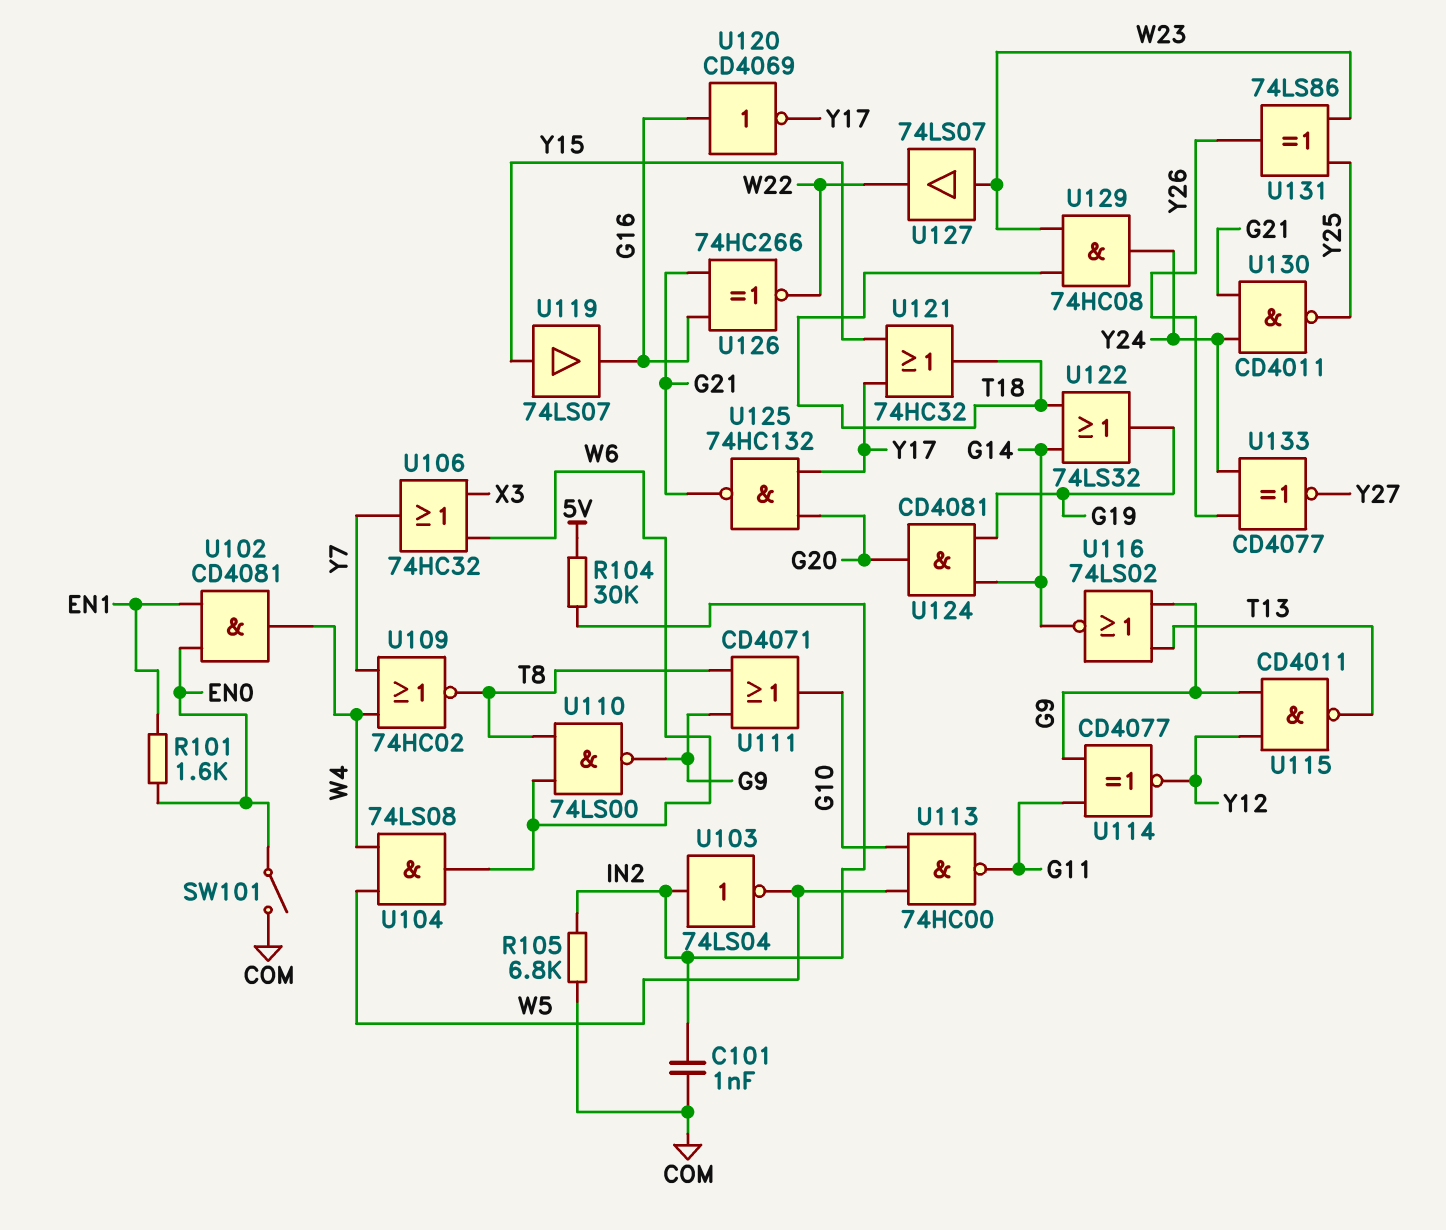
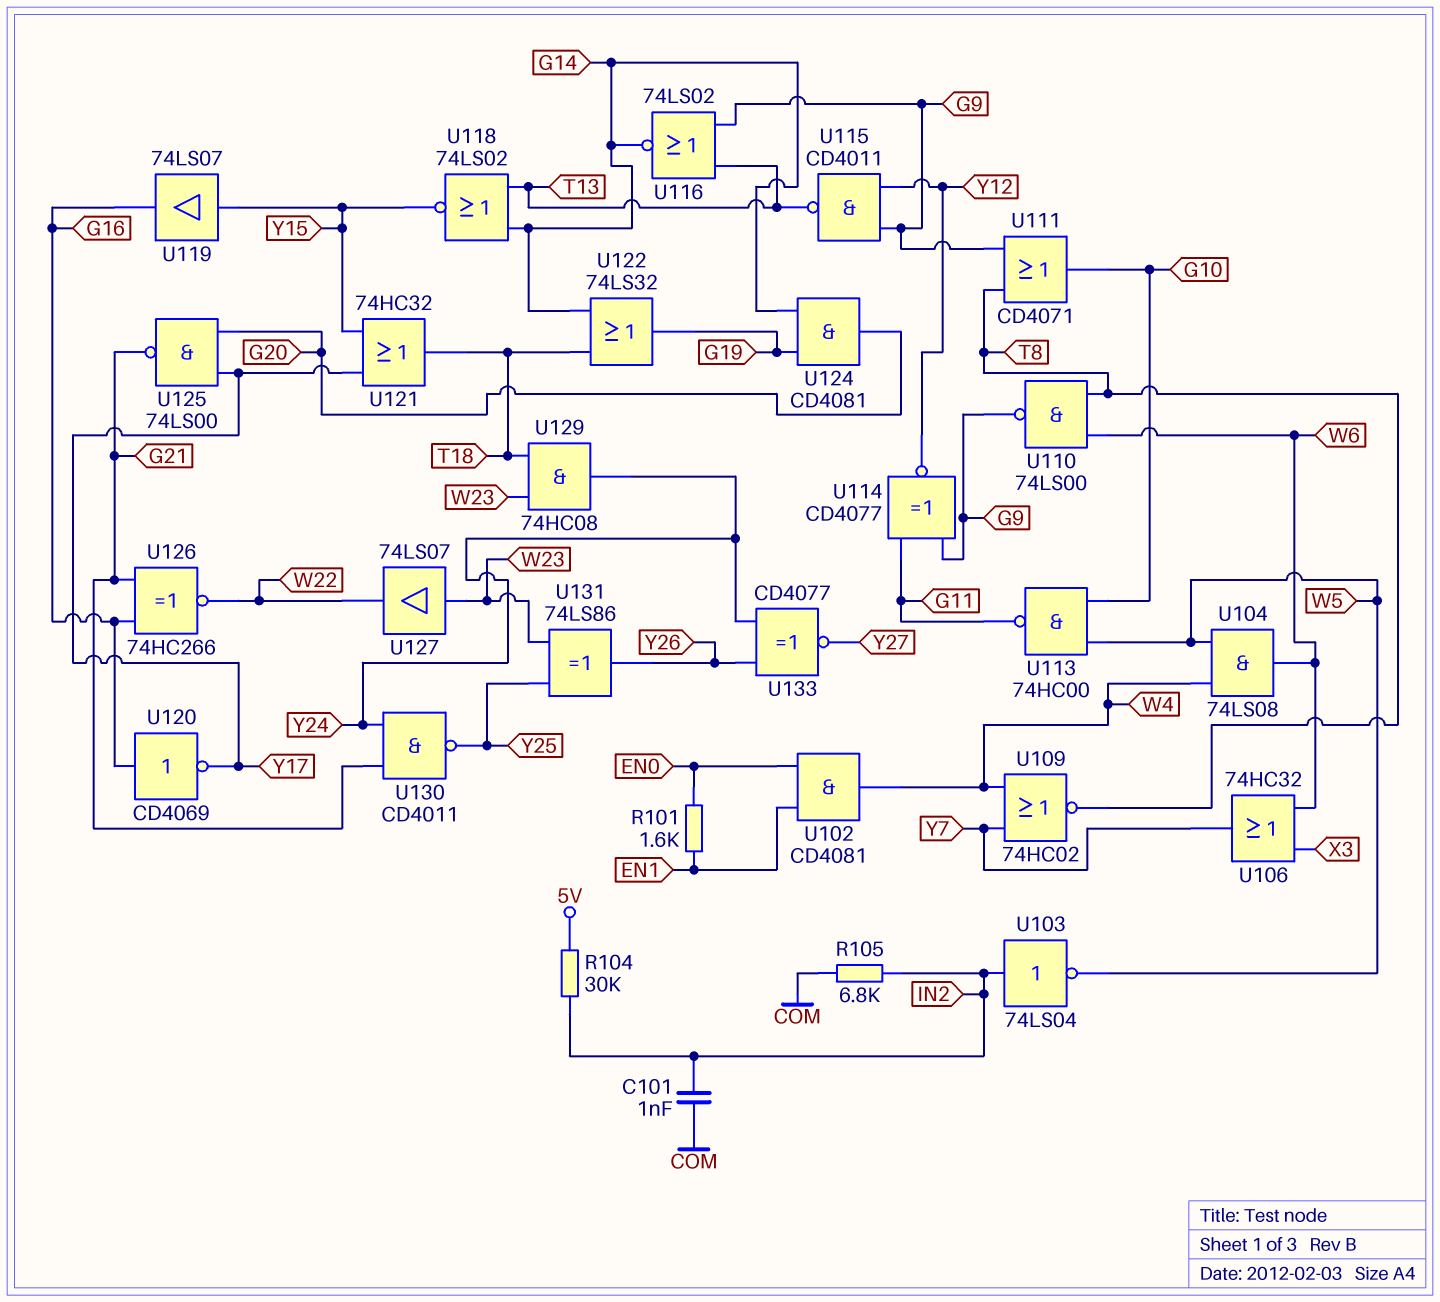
SW101: switch (COM, EN0) -> none
U118: none -> NOR 74LS02 (in G14, in T13, out Y15)
U125: NAND 74HC132 (in G20, in Y17, out G21) -> NAND 74LS00 (in G20, in Y17, out G21)

